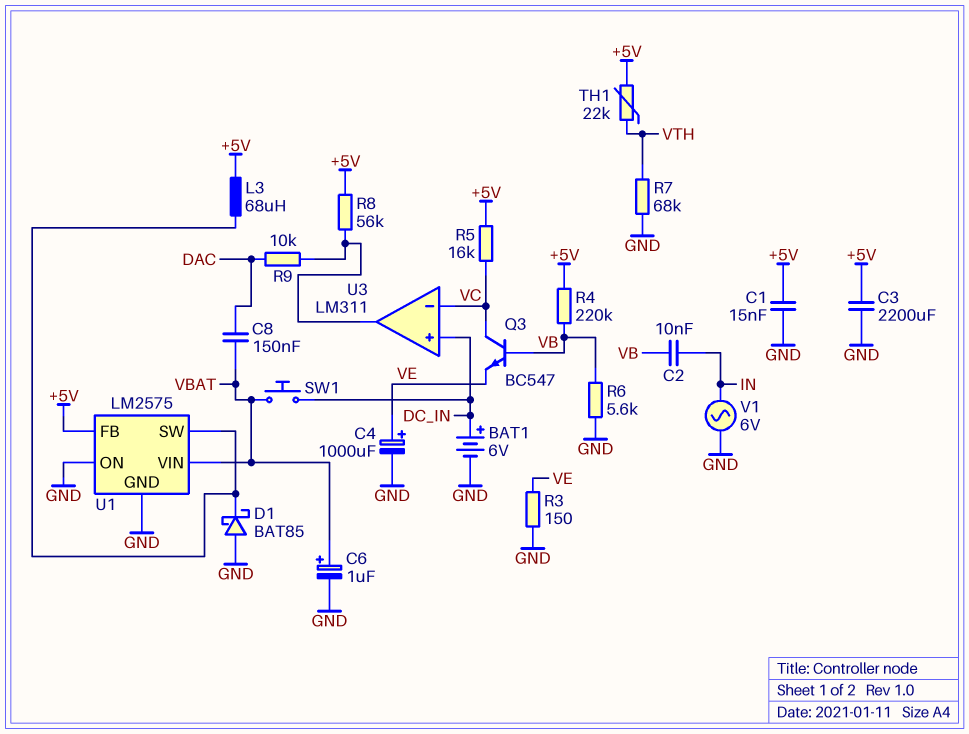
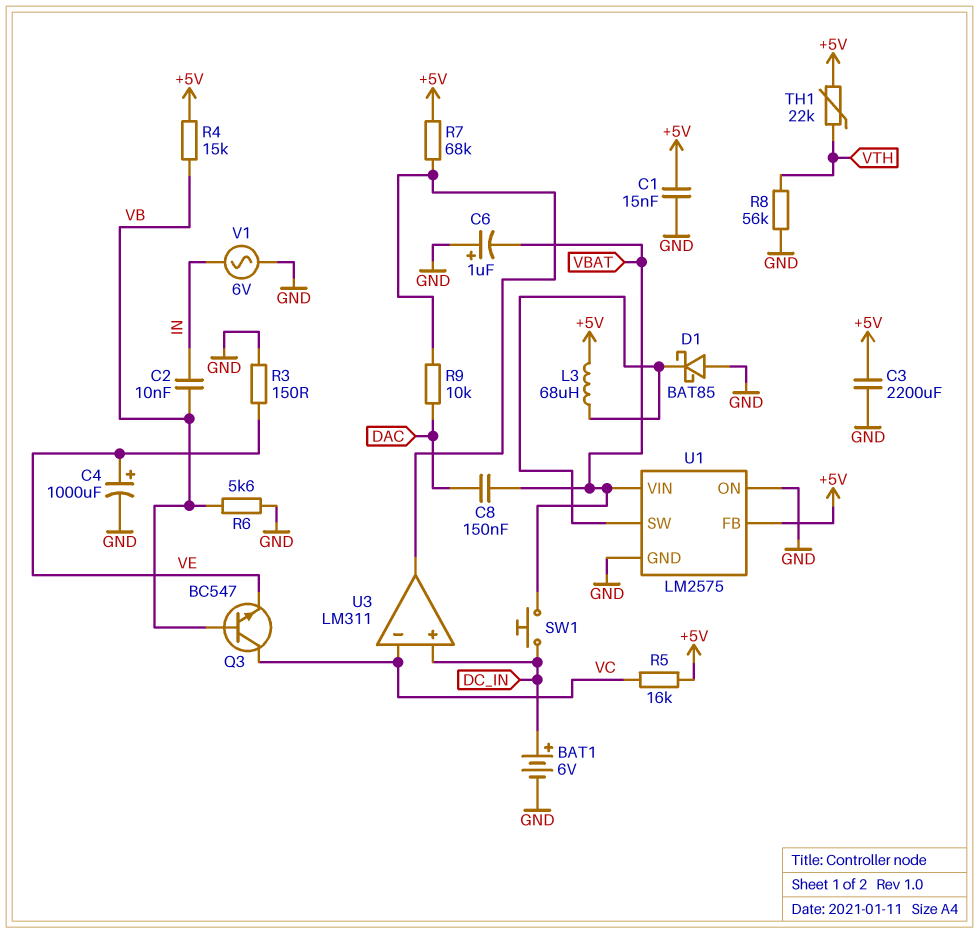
C6: 1uF (plus VBAT, minus GND) -> 1uF (plus GND, minus VBAT)
R4: 220k (+5V, VB) -> 15k (+5V, VB)
R7: 68k (GND, VTH) -> 68k (+5V, U3/out)
R8: 56k (+5V, U3/out) -> 56k (GND, VTH)

